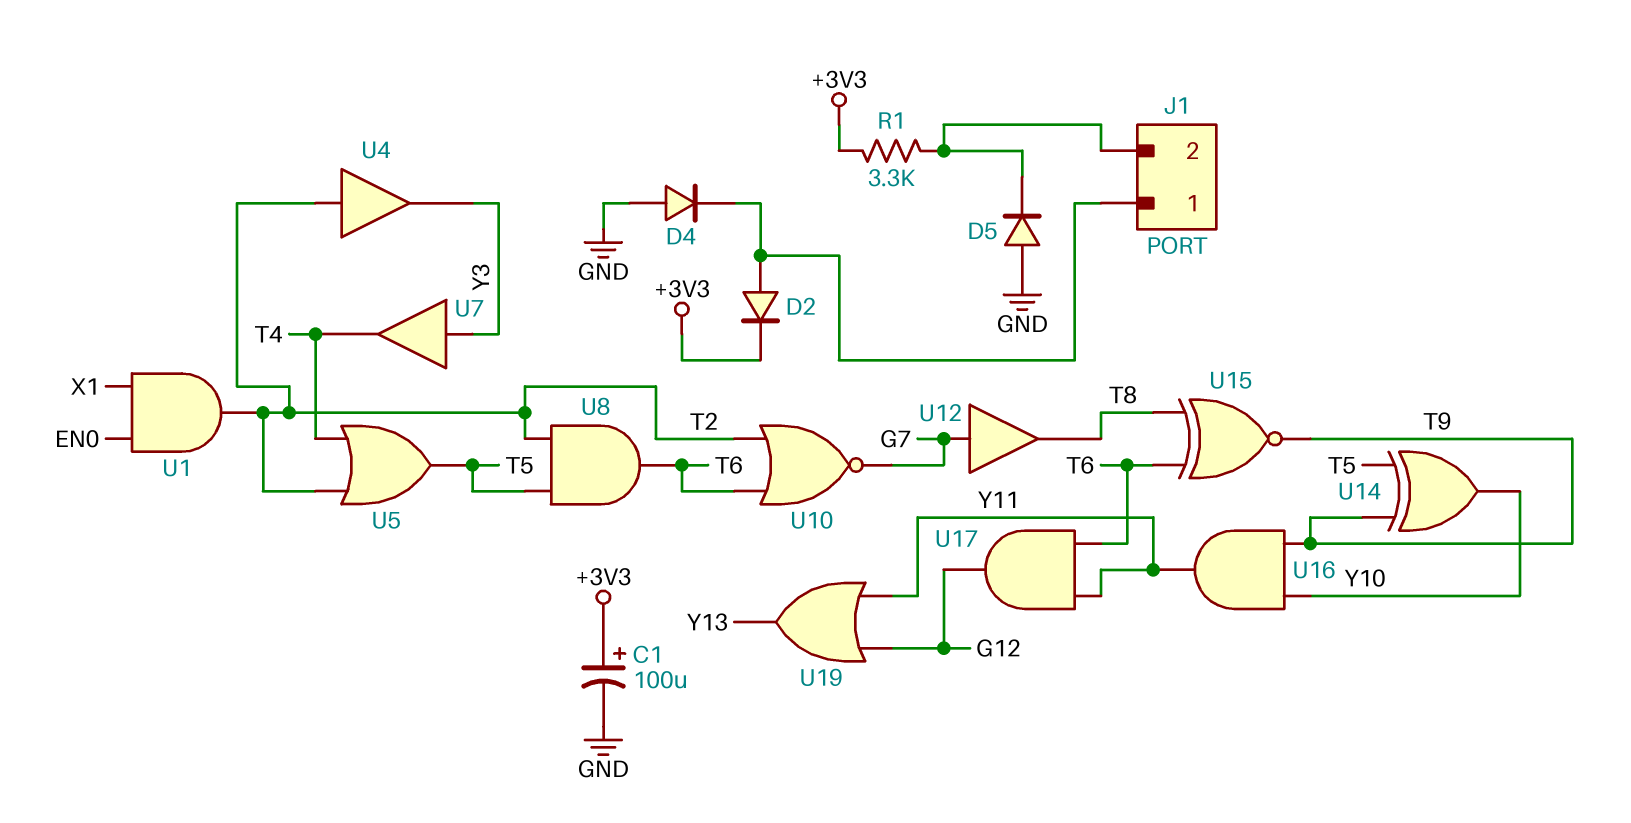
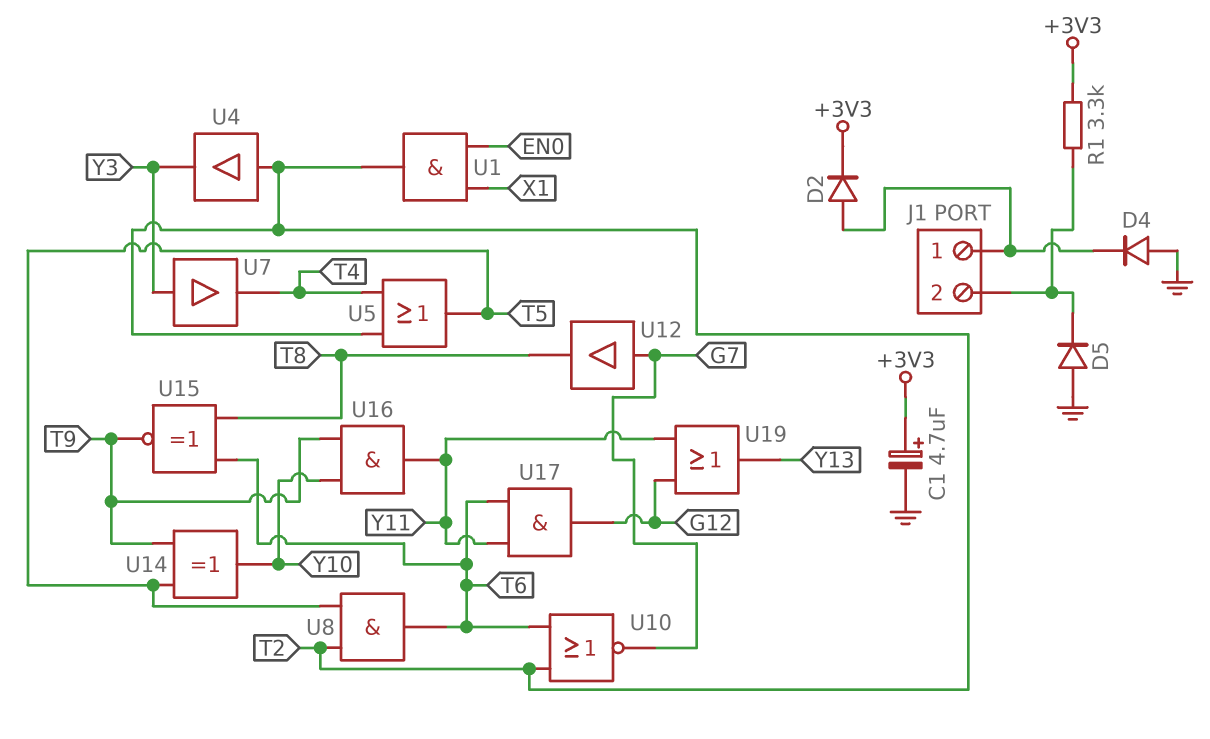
C1: 100uF (plus +3V3, minus GND) -> 4.7uF (plus +3V3, minus GND)

